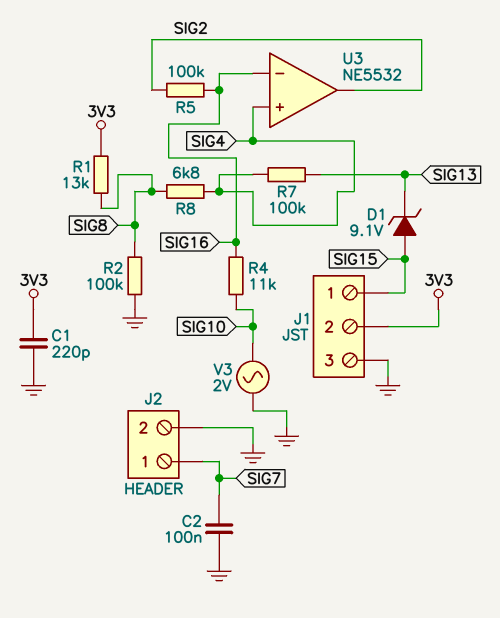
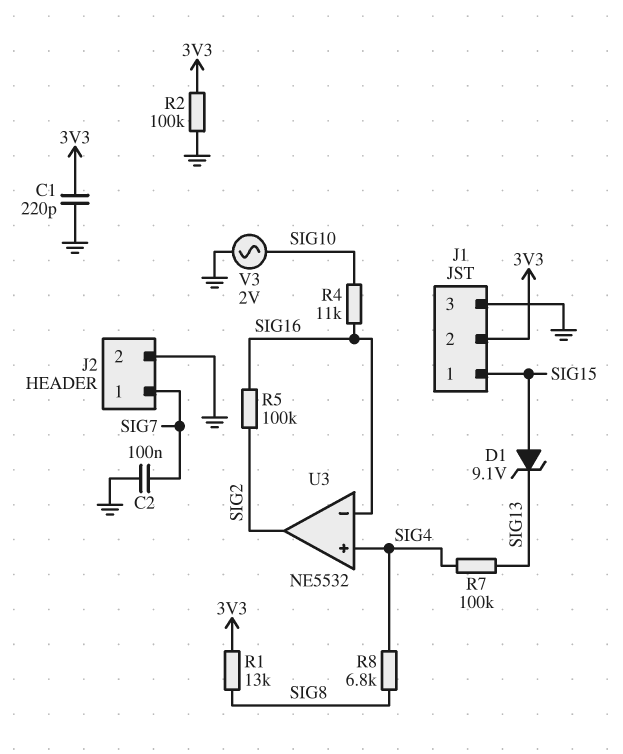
R2: 100k (GND, SIG8) -> 100k (3V3, GND)

